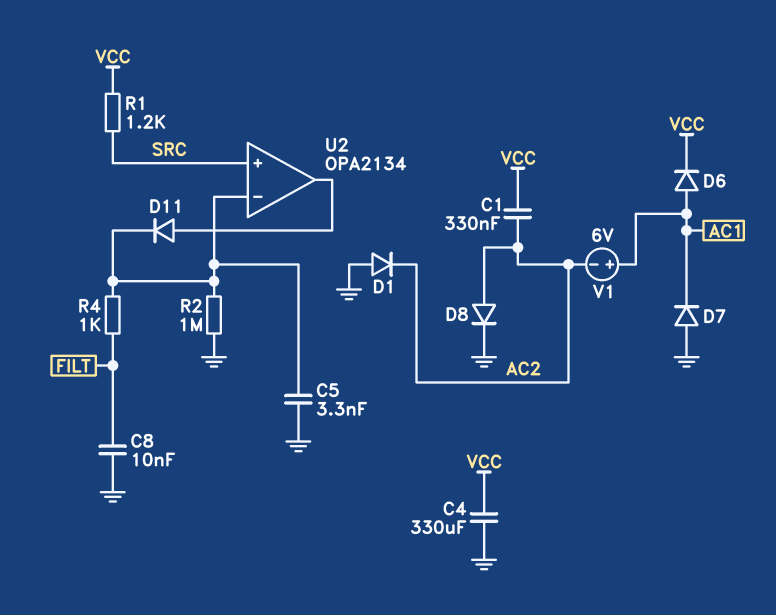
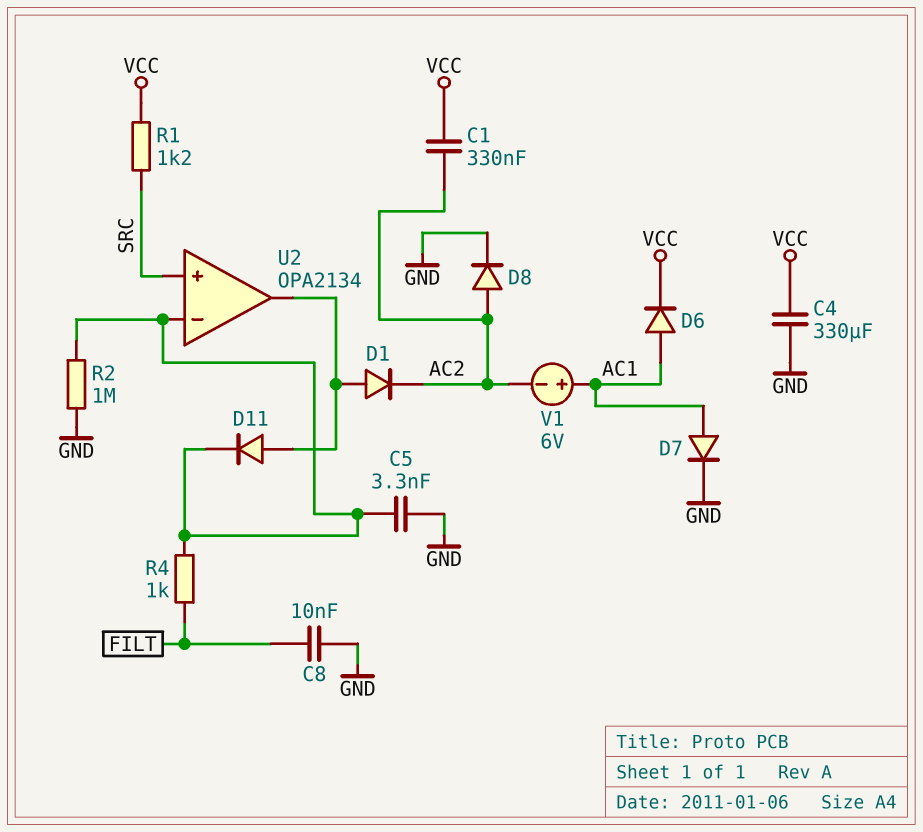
D1: diode (A GND, K AC2) -> diode (A U2/out, K AC2)
D7: diode (A GND, K AC1) -> diode (A AC1, K GND)

